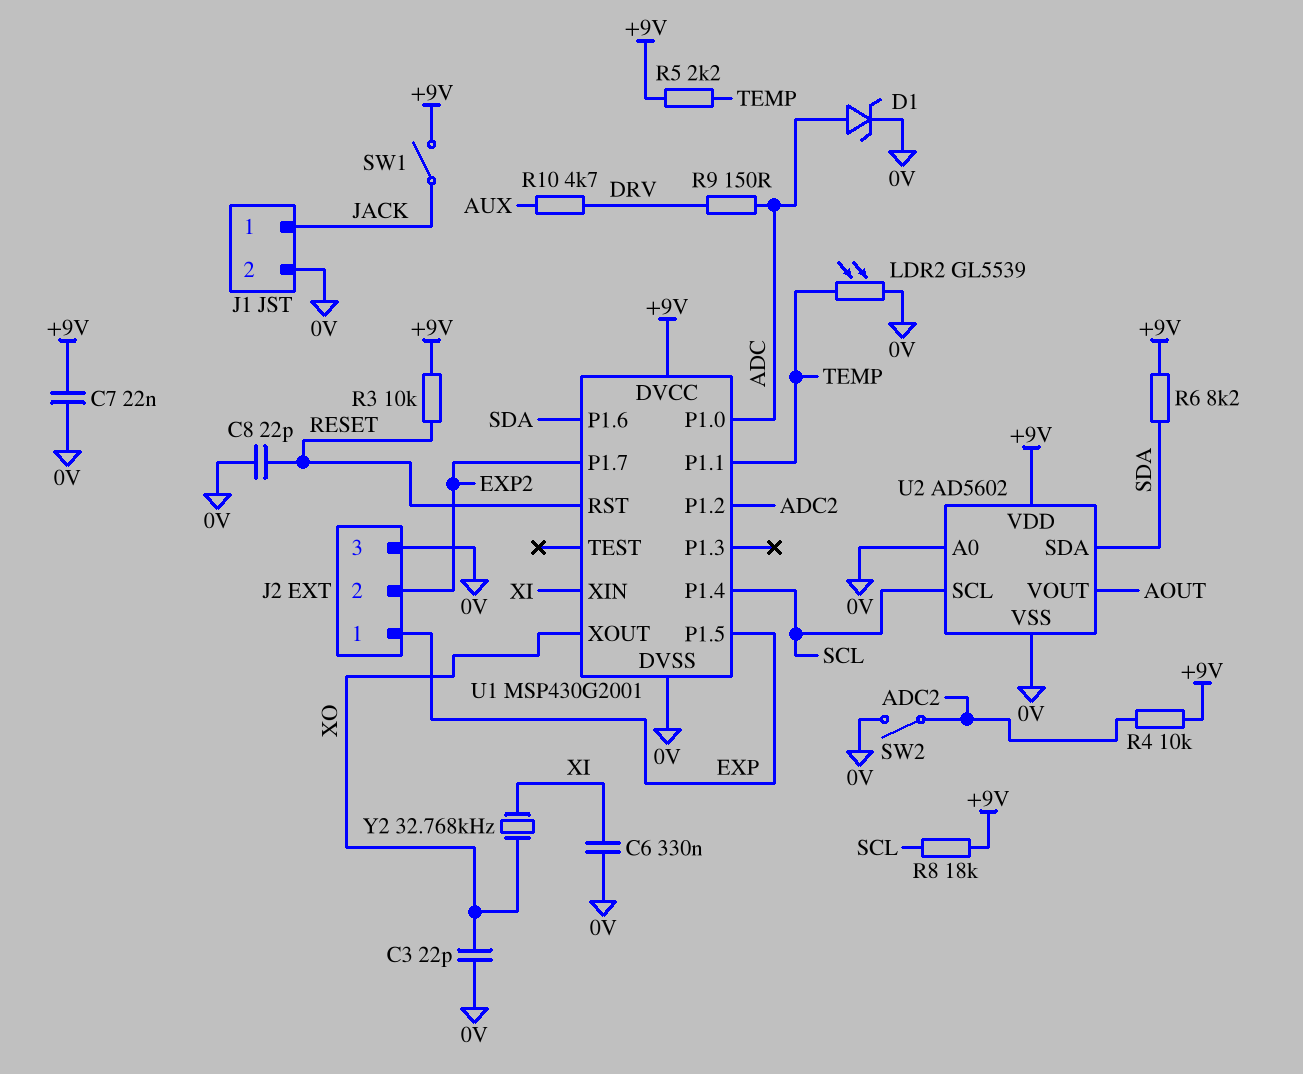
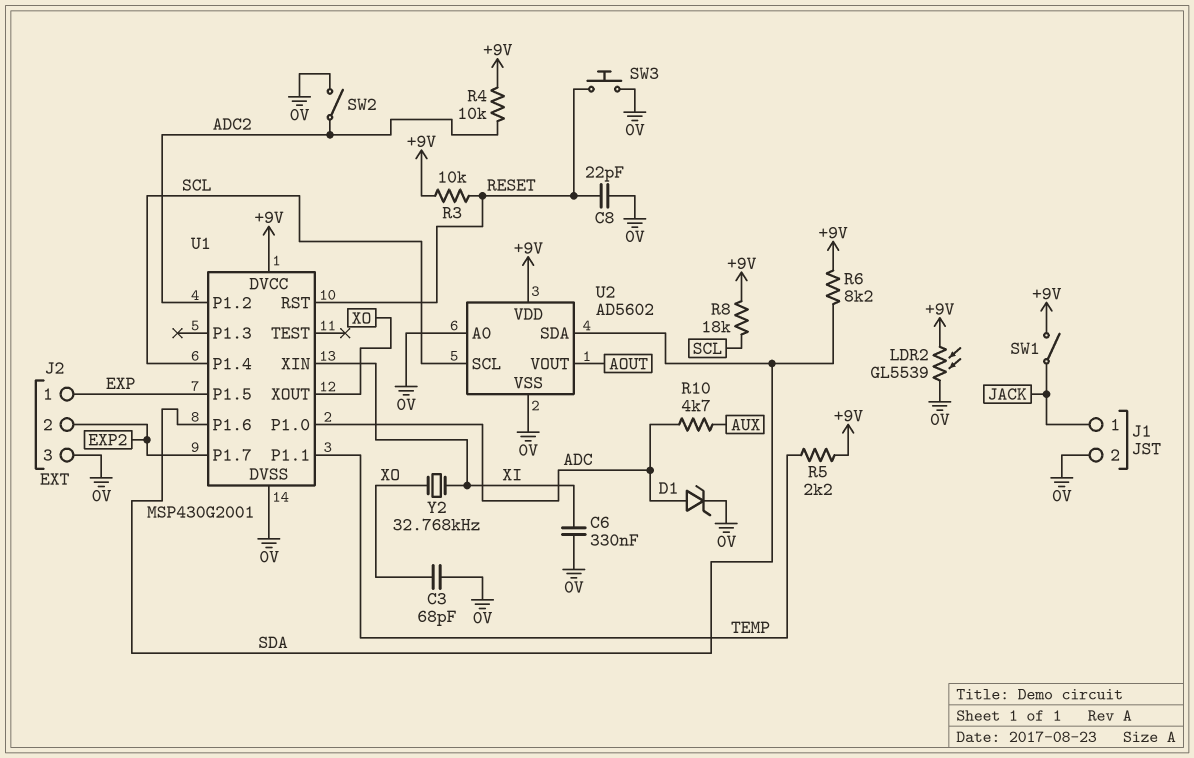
C3: 22pF (0V, XO) -> 68pF (0V, XO)
C7: 22nF (+9V, 0V) -> none
LDR2: GL5539 (0V, TEMP) -> GL5539 (+9V, 0V)
R9: 150 (ADC, DRV) -> none
R10: 4.7k (AUX, DRV) -> 4.7k (ADC, AUX)
SW3: none -> button (0V, RESET)

